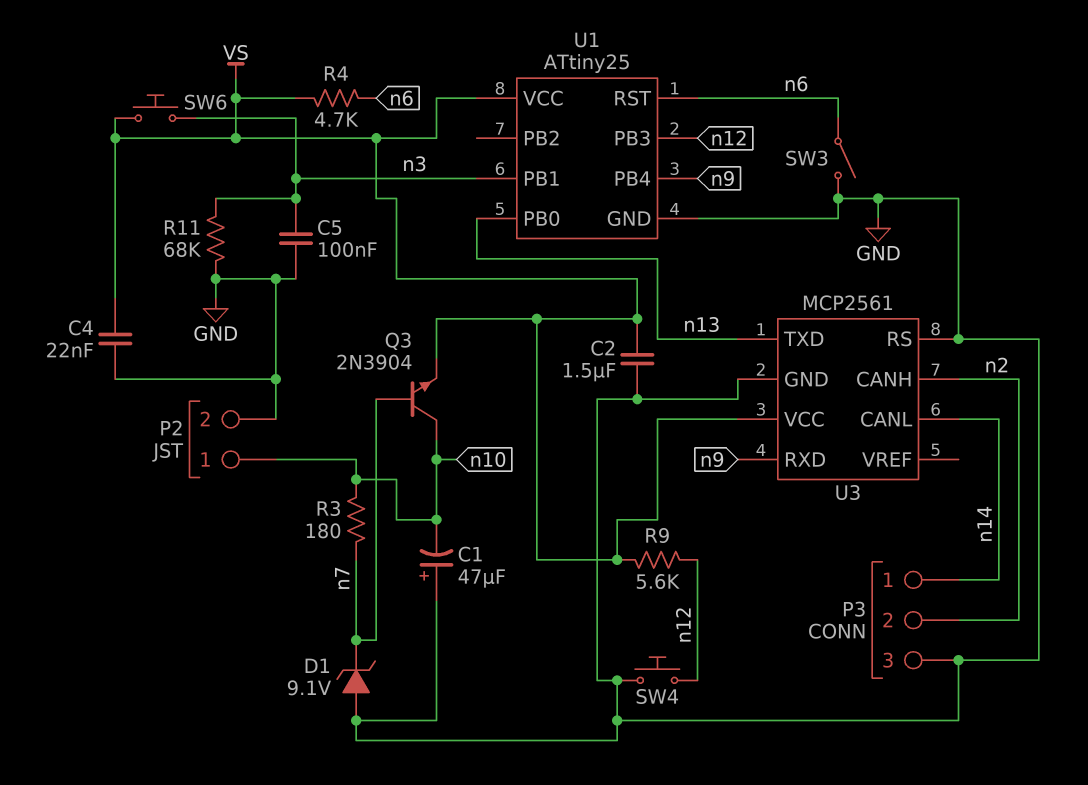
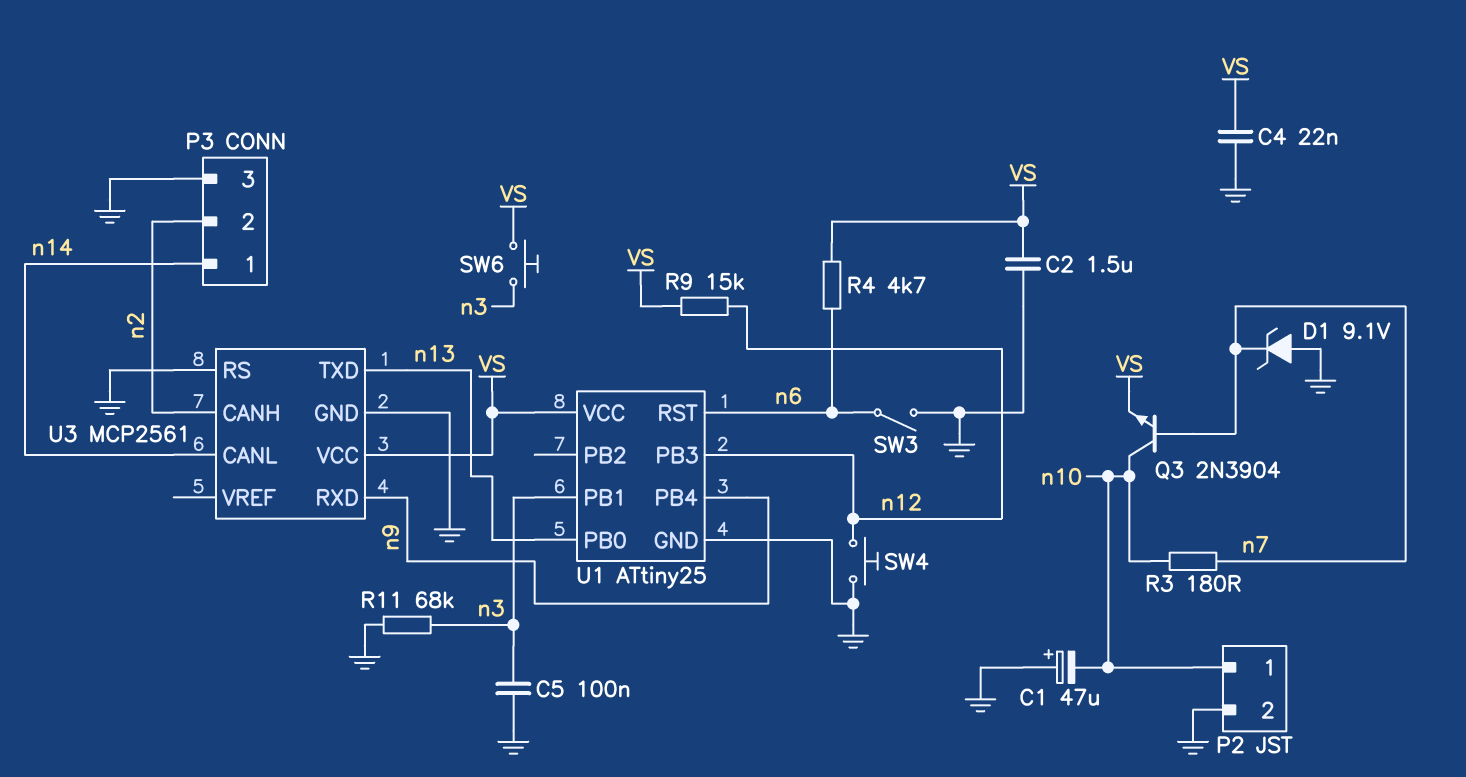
R9: 5.6k (VS, n12) -> 15k (VS, n12)

